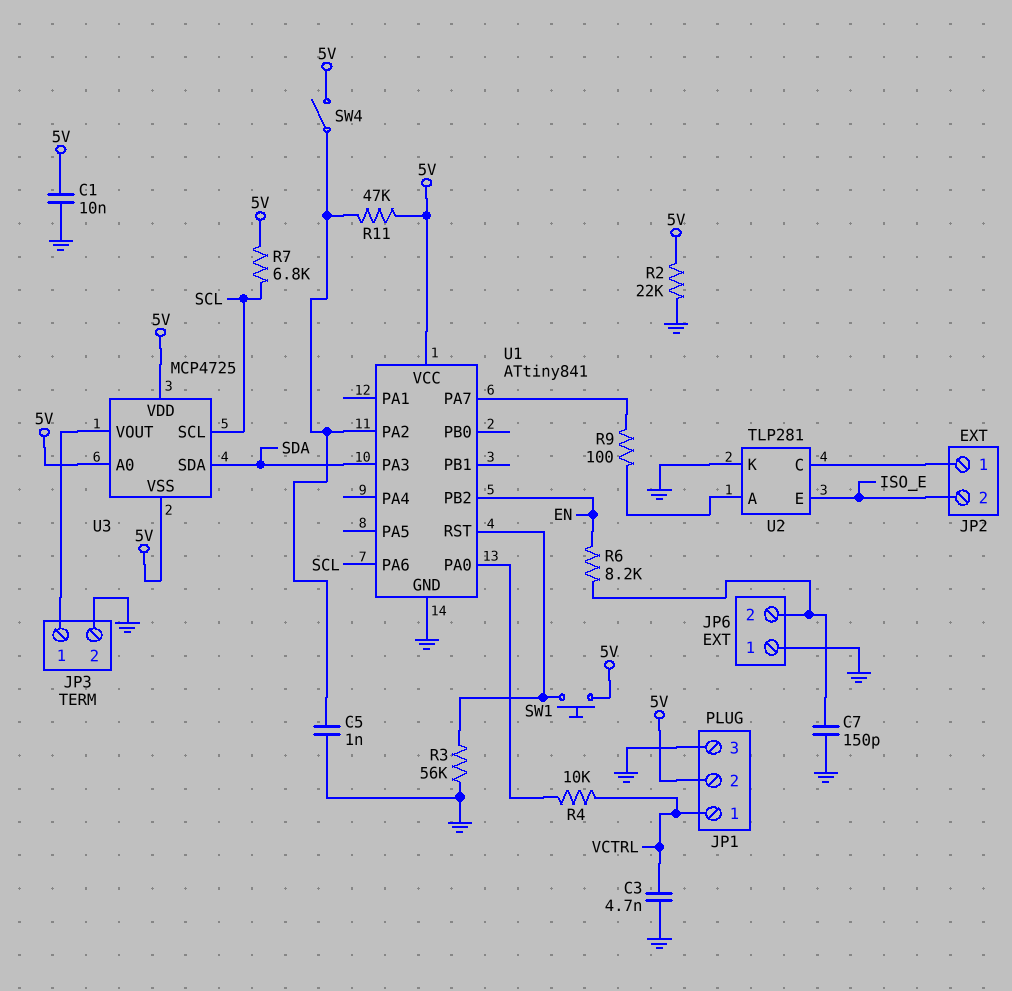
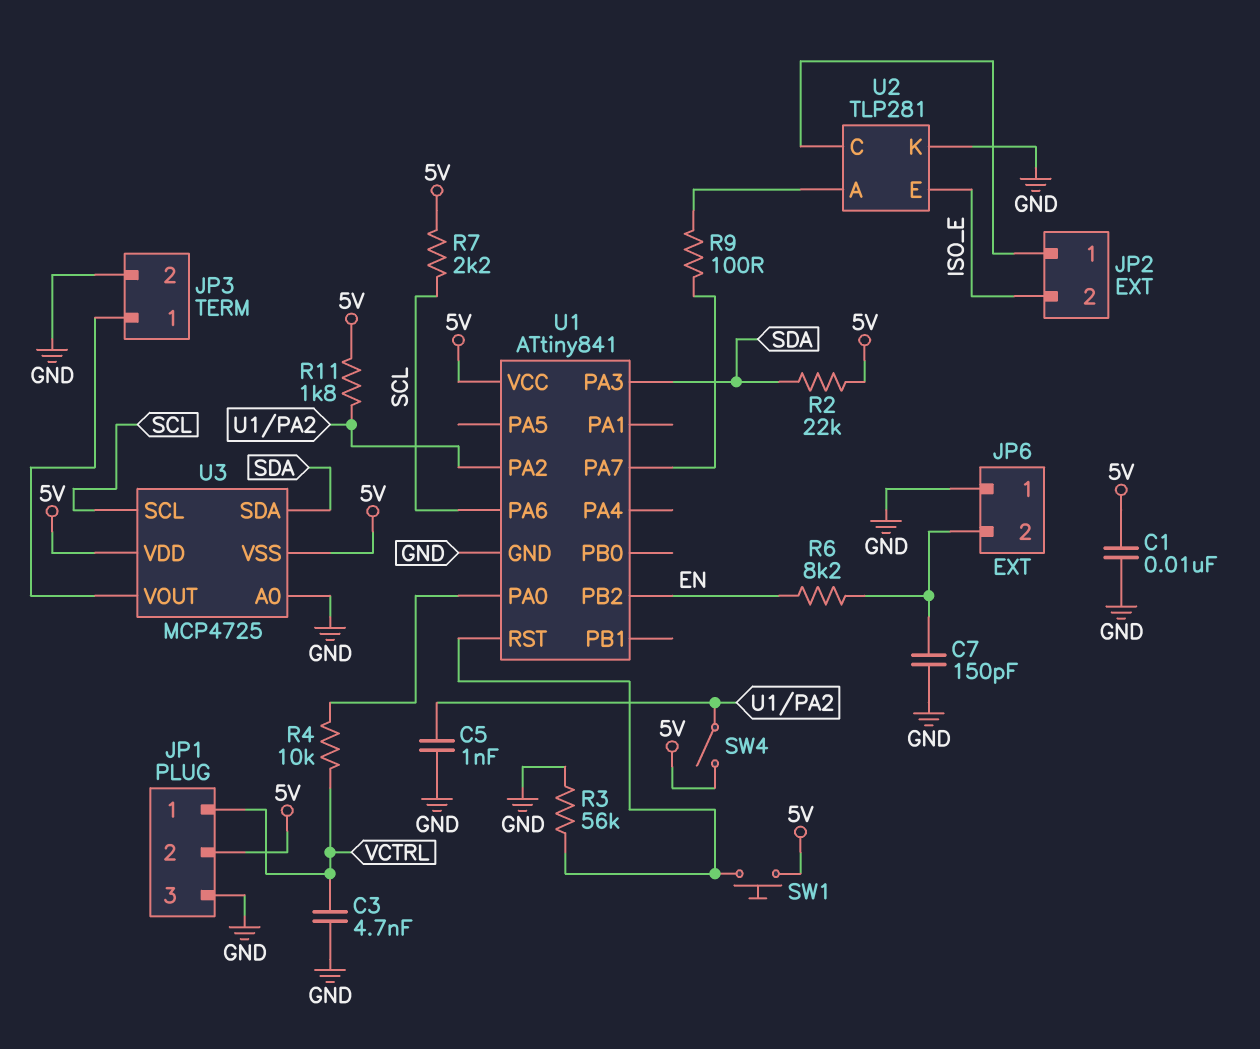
R2: 22k (5V, GND) -> 22k (5V, SDA)
R7: 6.8k (5V, SCL) -> 2.2k (5V, SCL)
R11: 47k (5V, U1/PA2) -> 1.8k (5V, U1/PA2)
U3 pin A0: 5V -> GND

